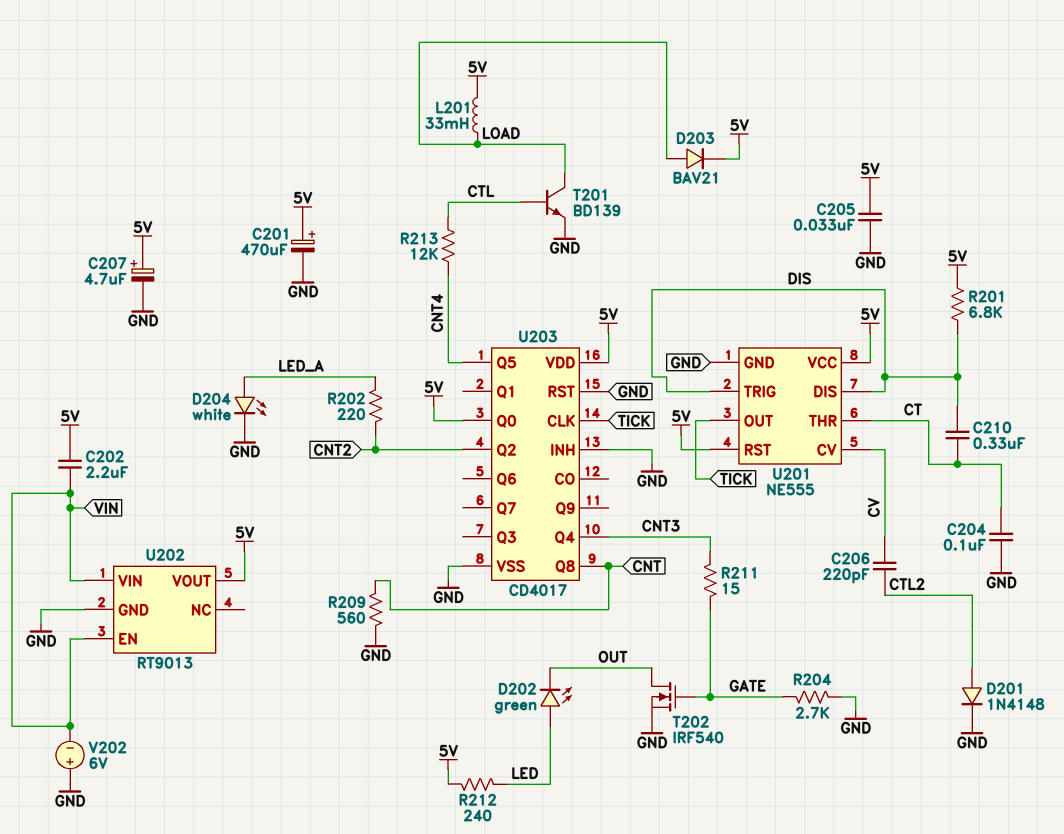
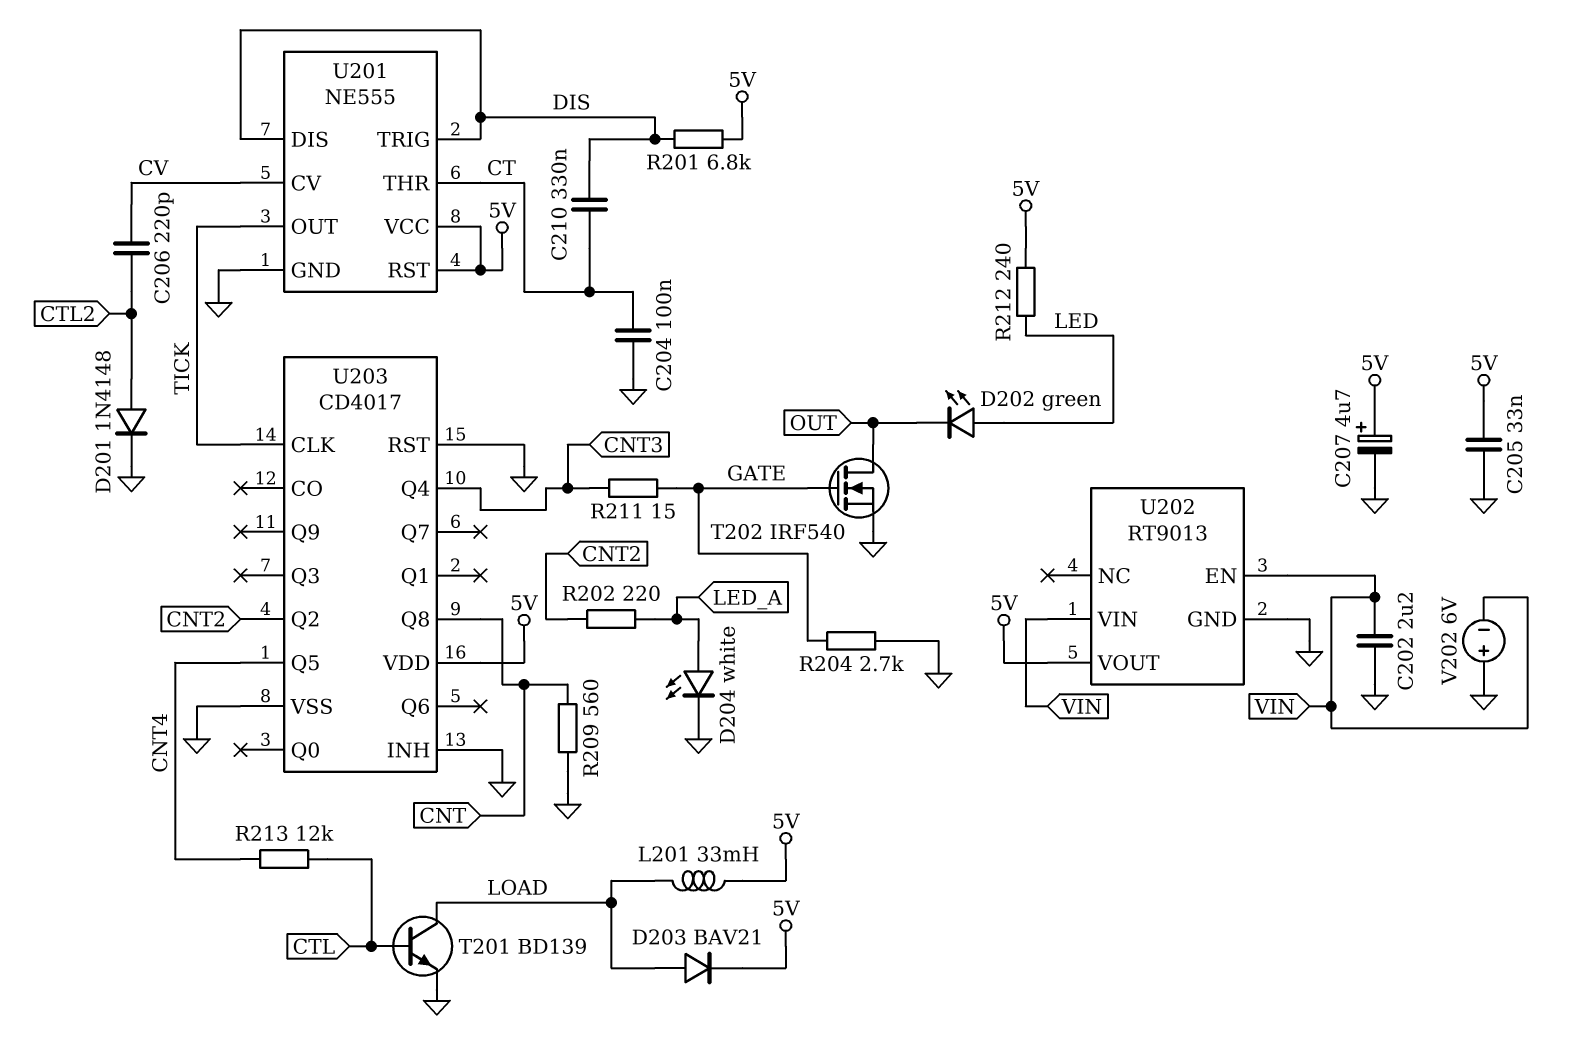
C201: 470uF (plus 5V, minus GND) -> none
C202: 2.2uF (5V, VIN) -> 2.2uF (GND, VIN)
U203 pin Q0: 5V -> none

